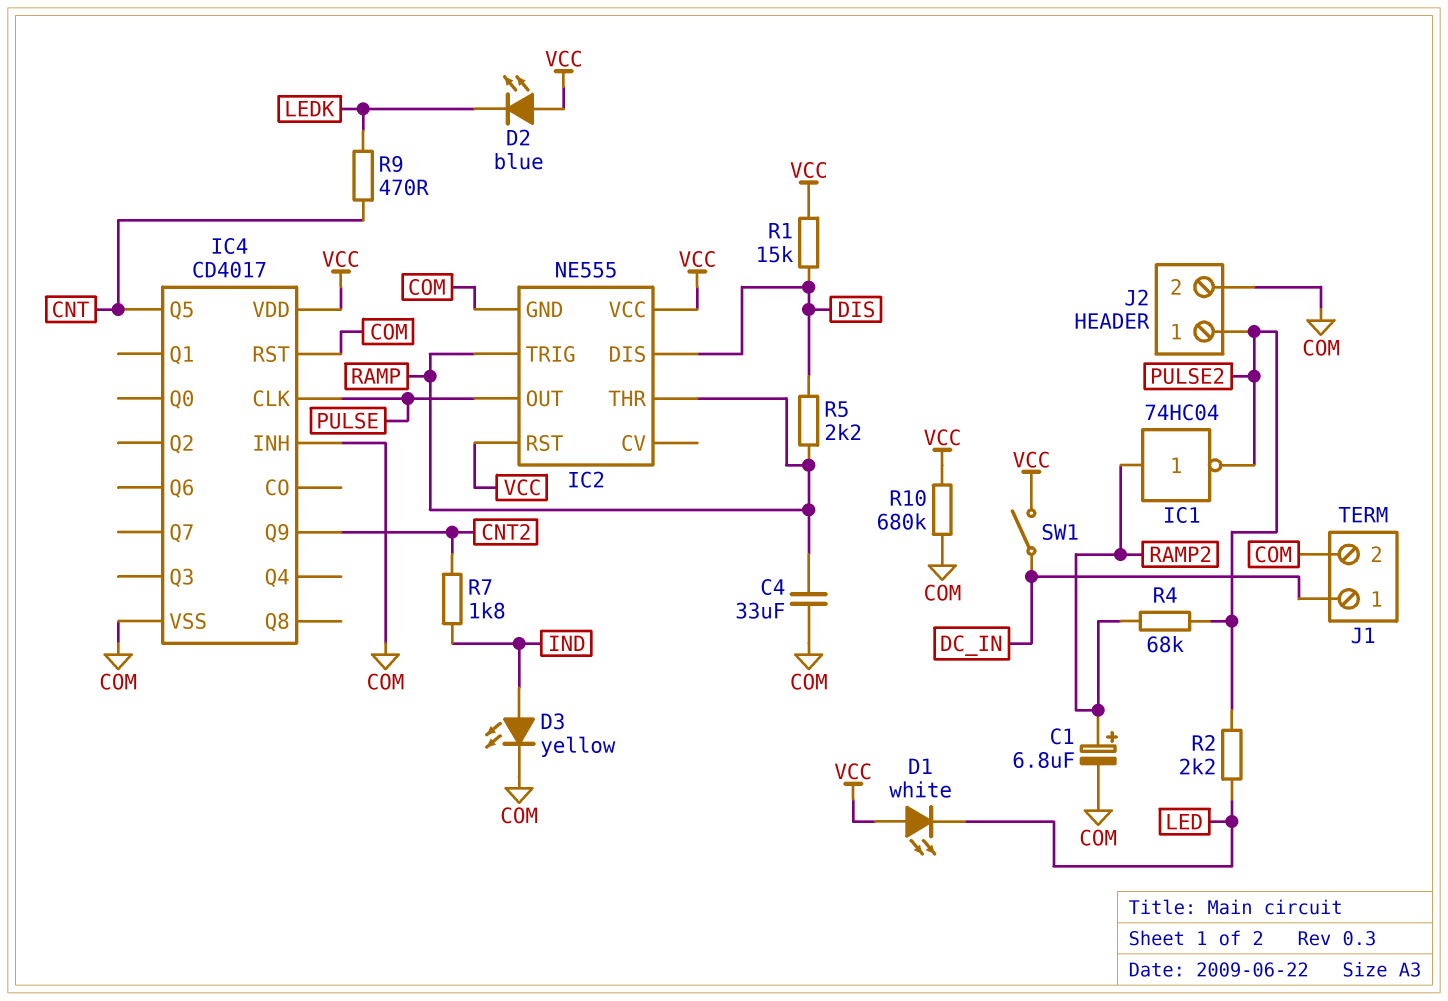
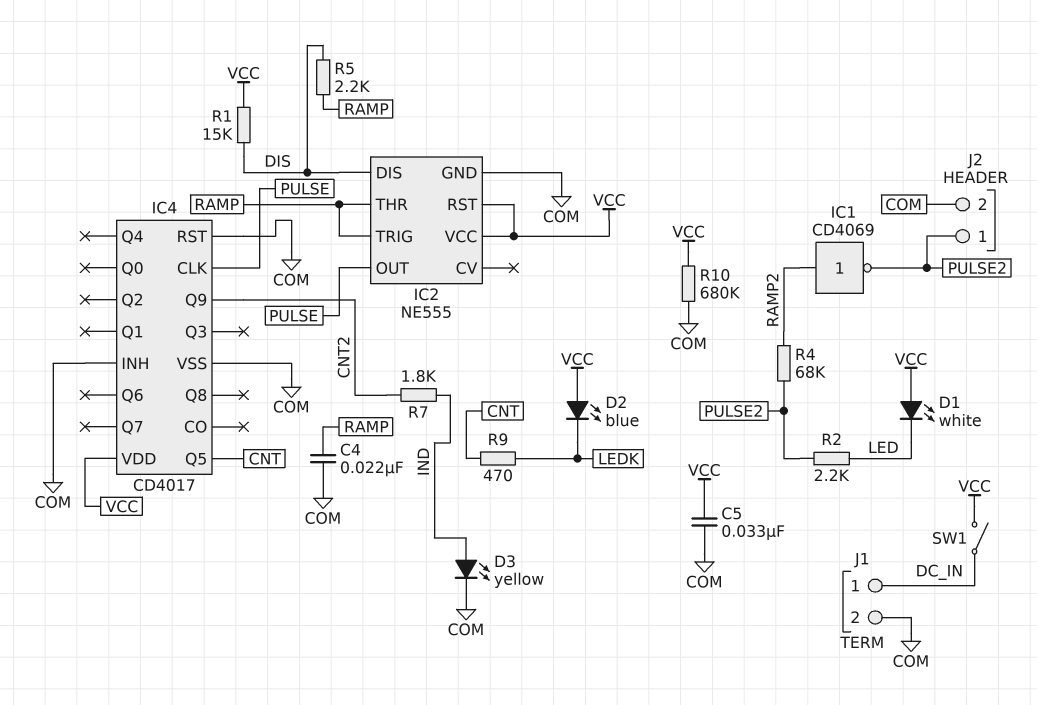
C1: 6.8uF (plus RAMP2, minus COM) -> none
C4: 33uF (COM, RAMP) -> 22nF (COM, RAMP)
C5: none -> 33nF (COM, VCC)
IC1: NOT 74HC04 (in RAMP2, out PULSE2) -> NOT CD4069 (in RAMP2, out PULSE2)

